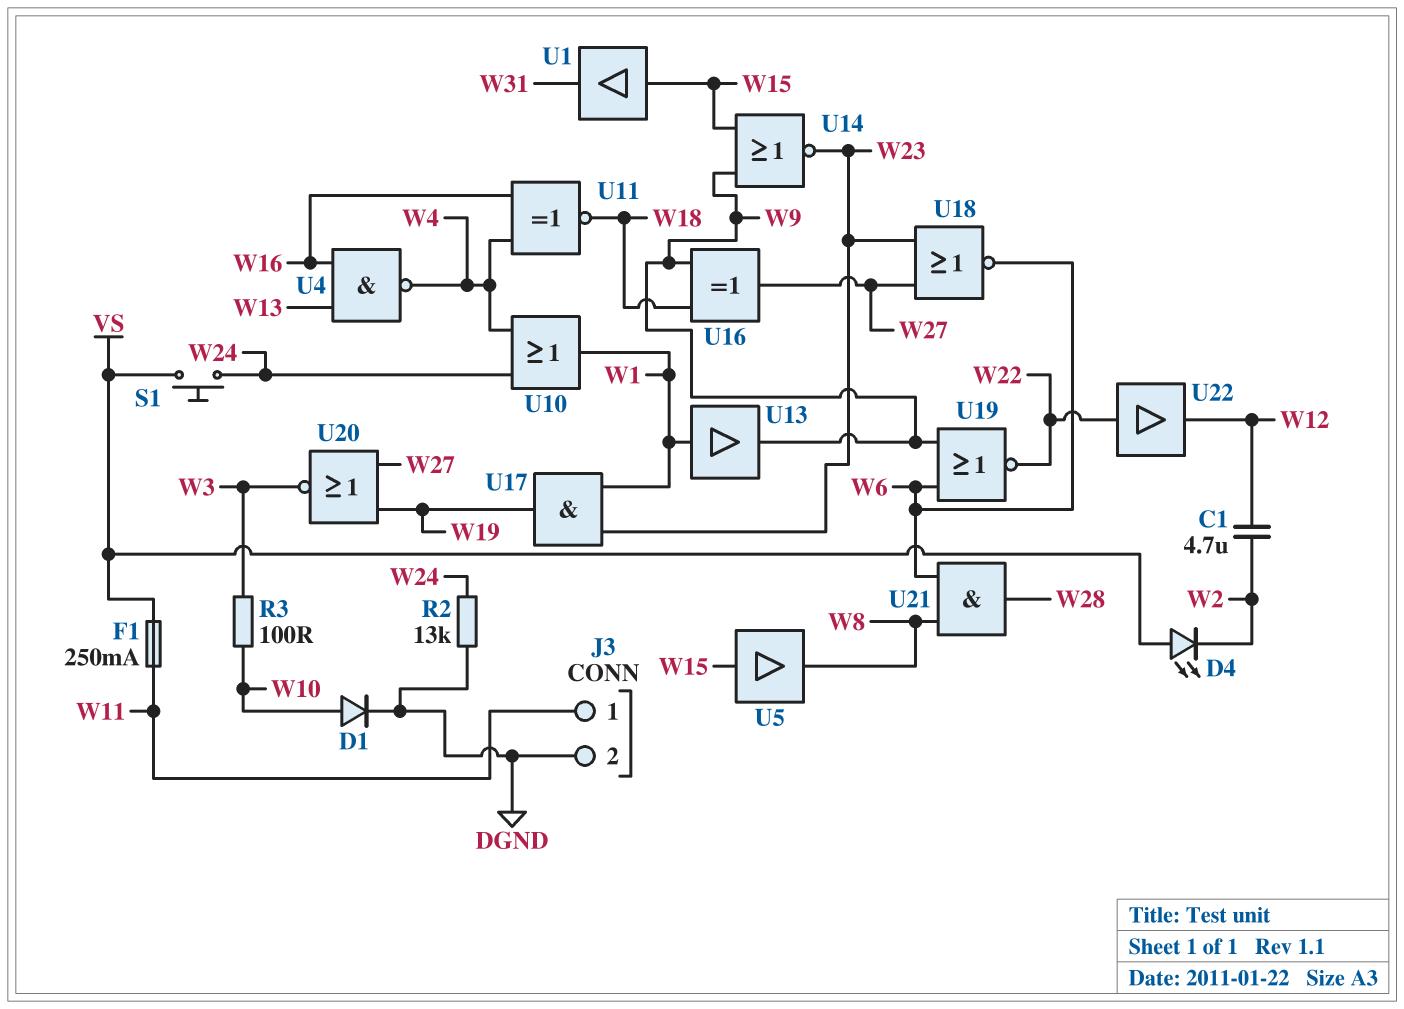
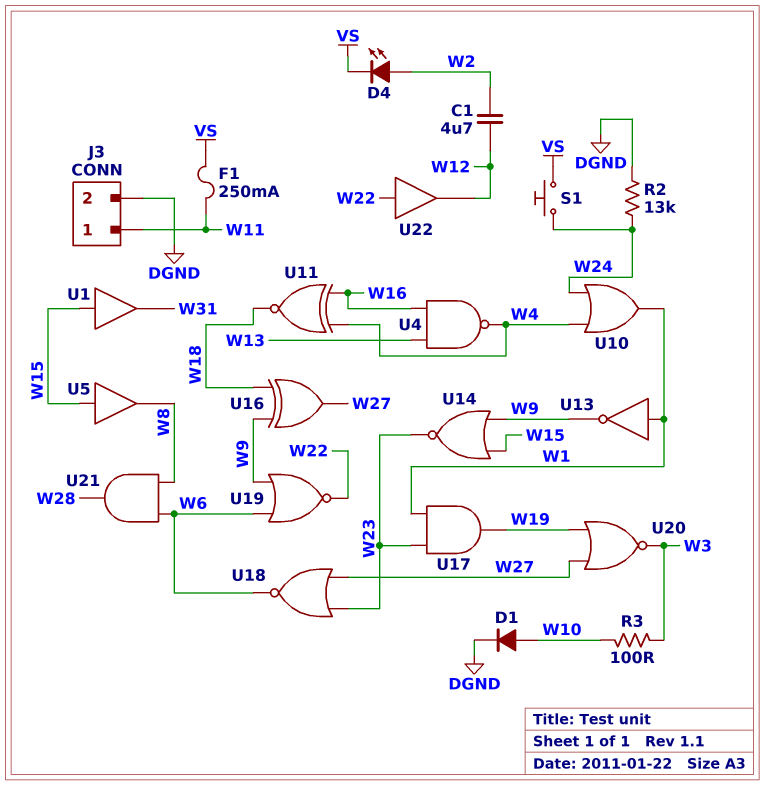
D4: LED (A VS, K W2) -> LED (A W2, K VS)
U13: buffer (in W1, out W9) -> NOT (in W1, out W9)

